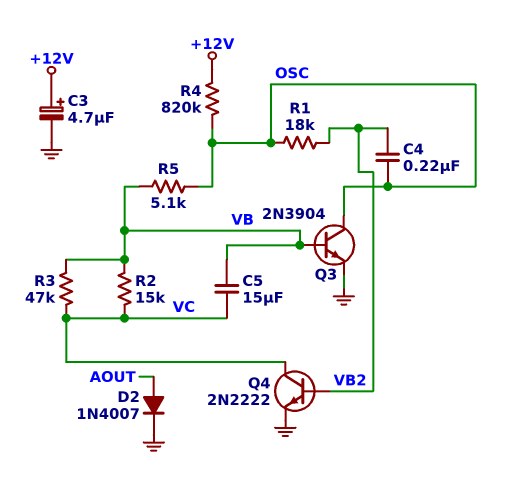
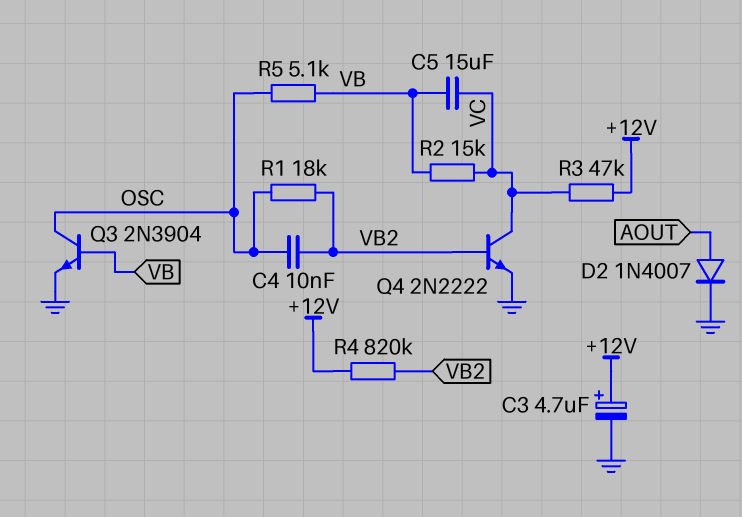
C4: 220nF (OSC, VB2) -> 10nF (OSC, VB2)
R3: 47k (VB, VC) -> 47k (+12V, VC)
R4: 820k (+12V, OSC) -> 820k (+12V, VB2)

